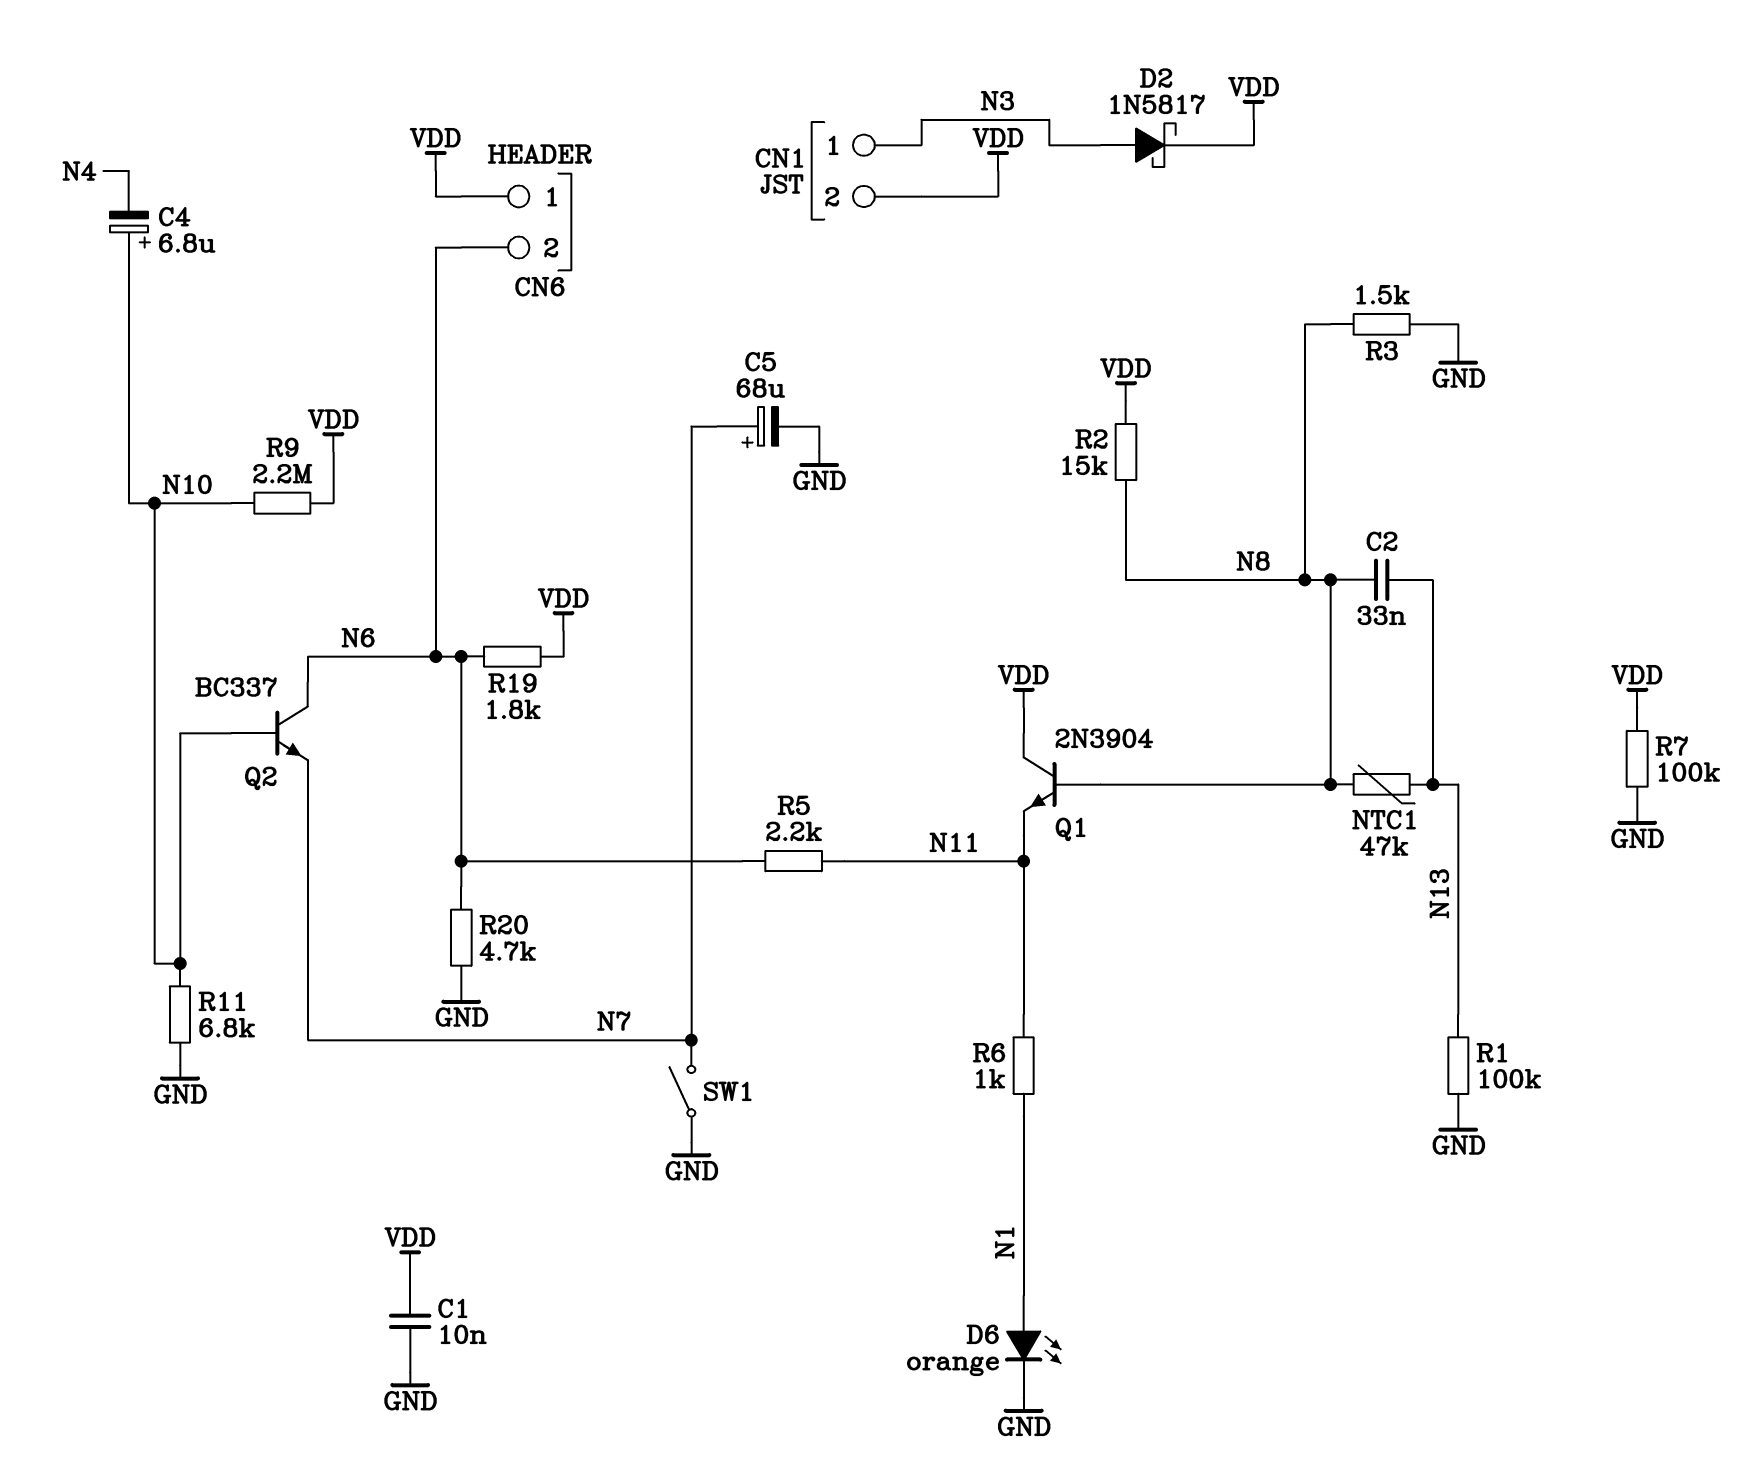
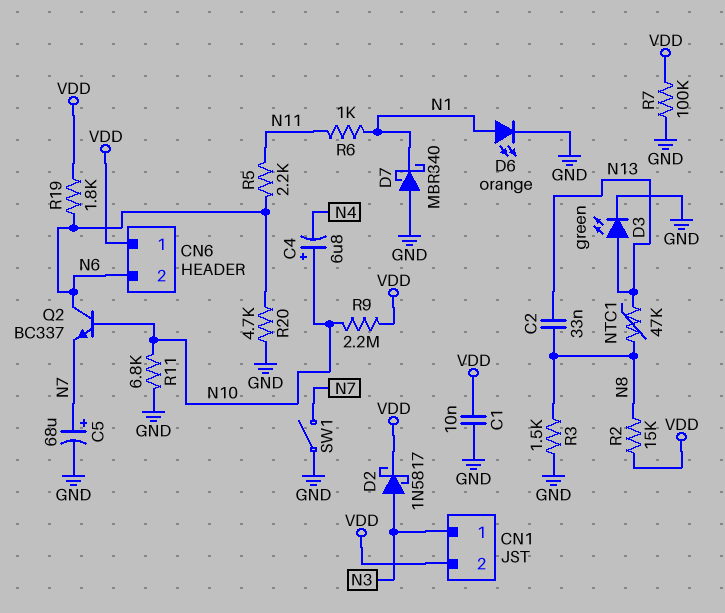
D3: none -> LED green (A N13, K GND)
D7: none -> schottky MBR340 (A GND, K N1)
Q1: NPN 2N3904 (B N8, C VDD, E N11) -> none
R1: 100k (GND, N13) -> none

